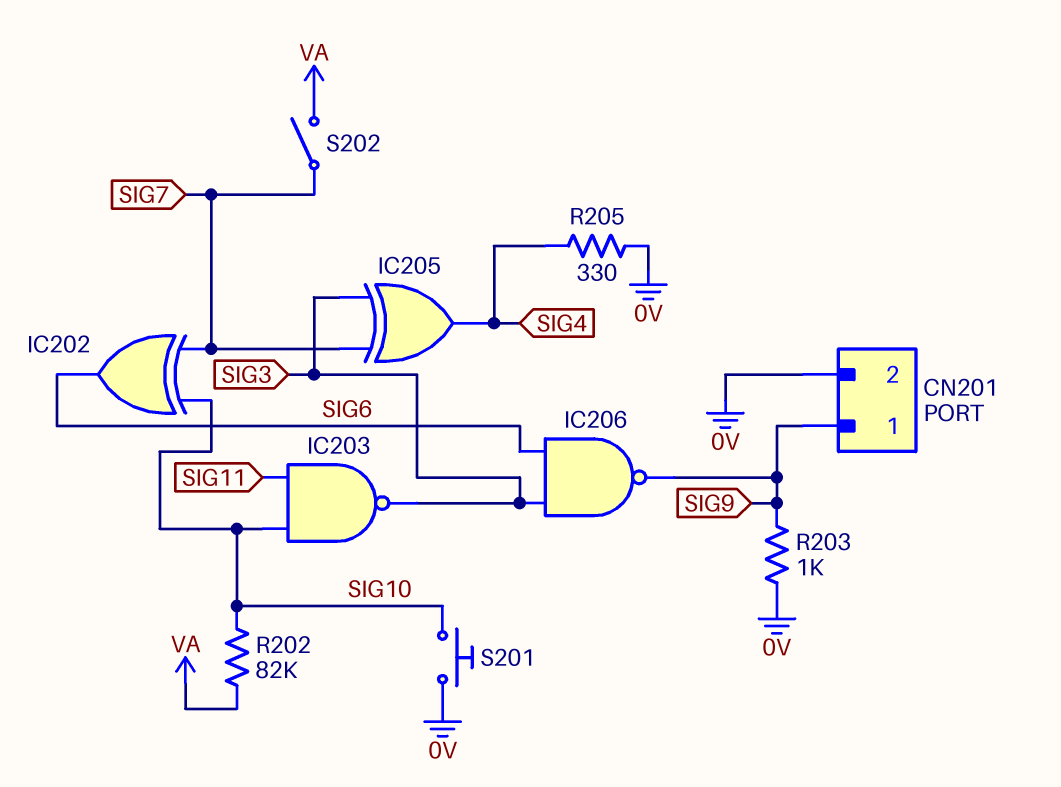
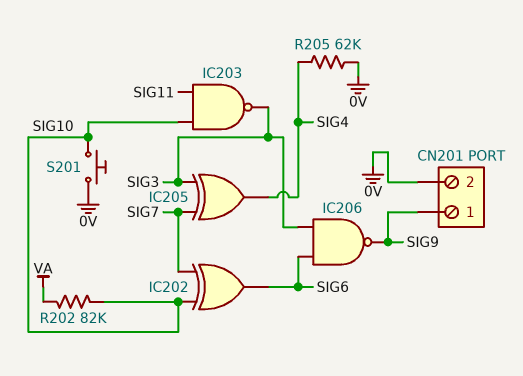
R203: 1k (0V, SIG9) -> none
R205: 330 (0V, SIG4) -> 62k (0V, SIG4)
S202: switch (SIG7, VA) -> none

